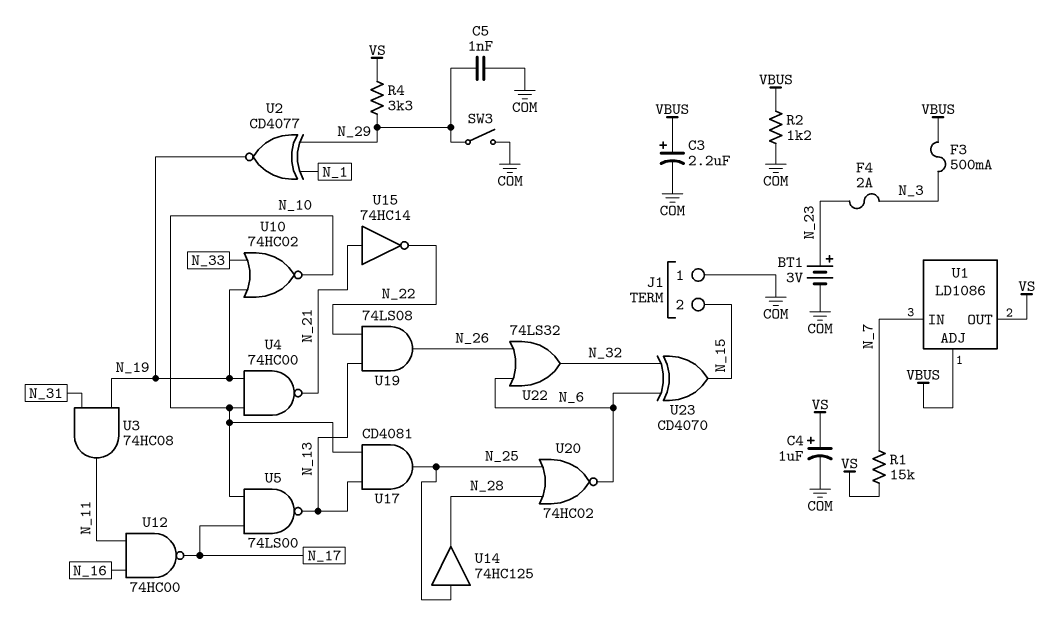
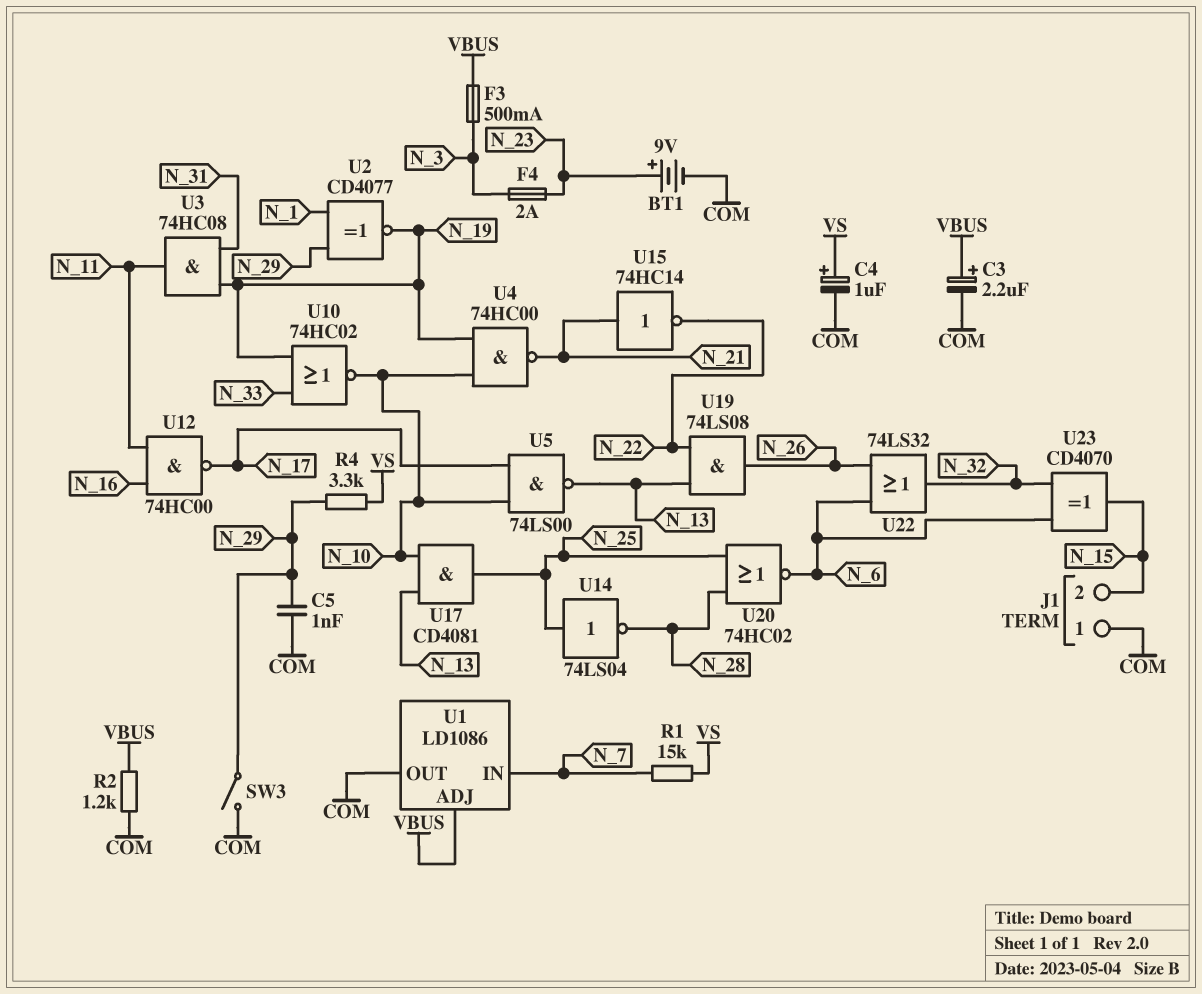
BT1: 3V (plus N_23, minus COM) -> 9V (plus N_23, minus COM)
U1 pin OUT: VS -> COM
U14: buffer 74HC125 (in N_25, out N_28) -> NOT 74LS04 (in N_25, out N_28)

